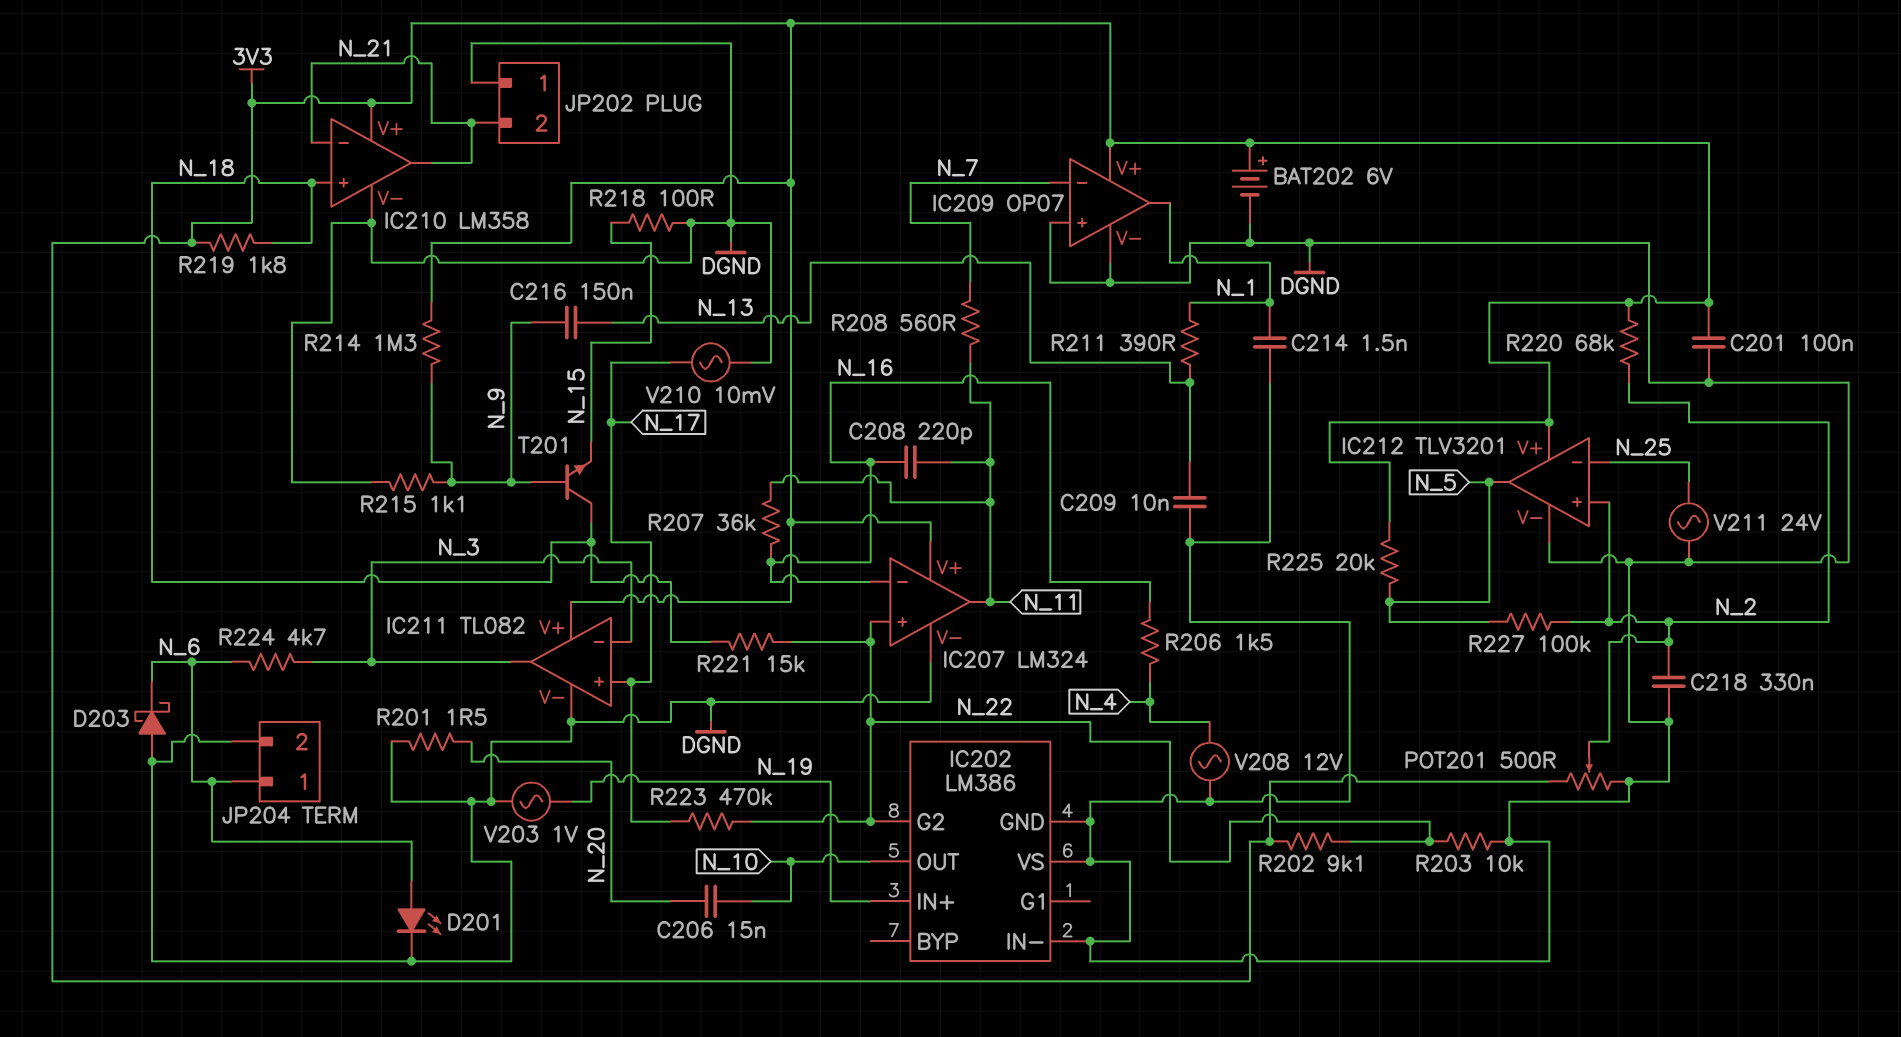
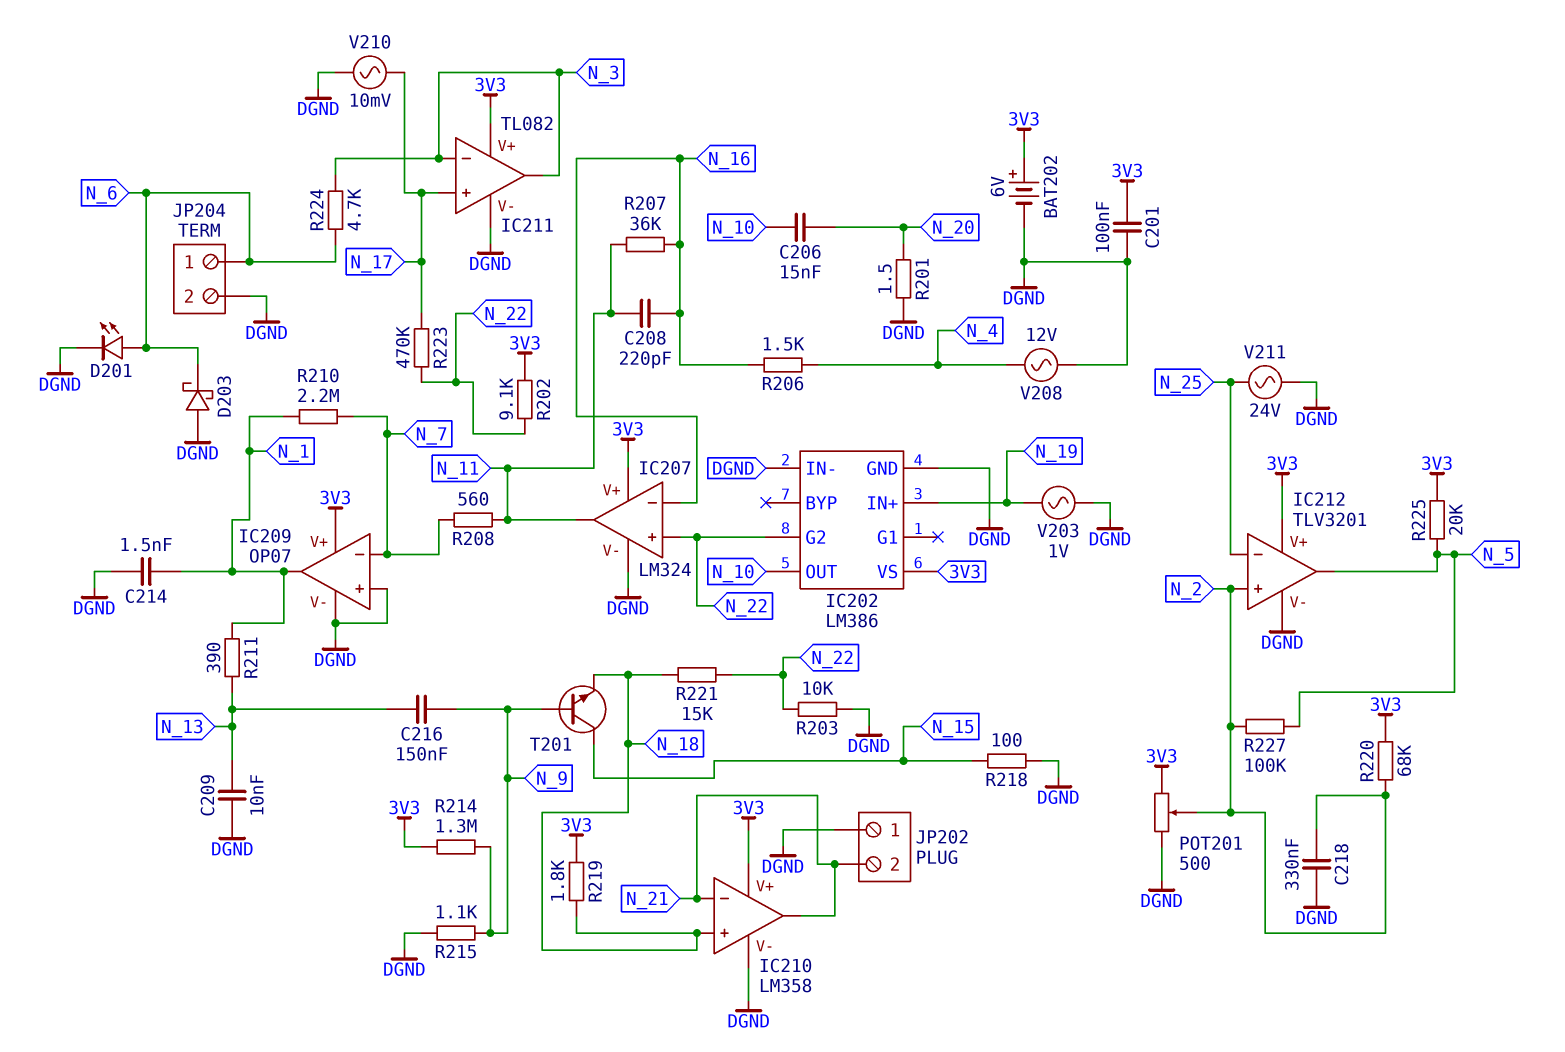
IC202 pin VS: DGND -> 3V3
R210: none -> 2.2M (N_1, N_7)
T201: NPN (B N_9, C N_18, E N_15) -> NPN (B N_9, C N_15, E N_18)

